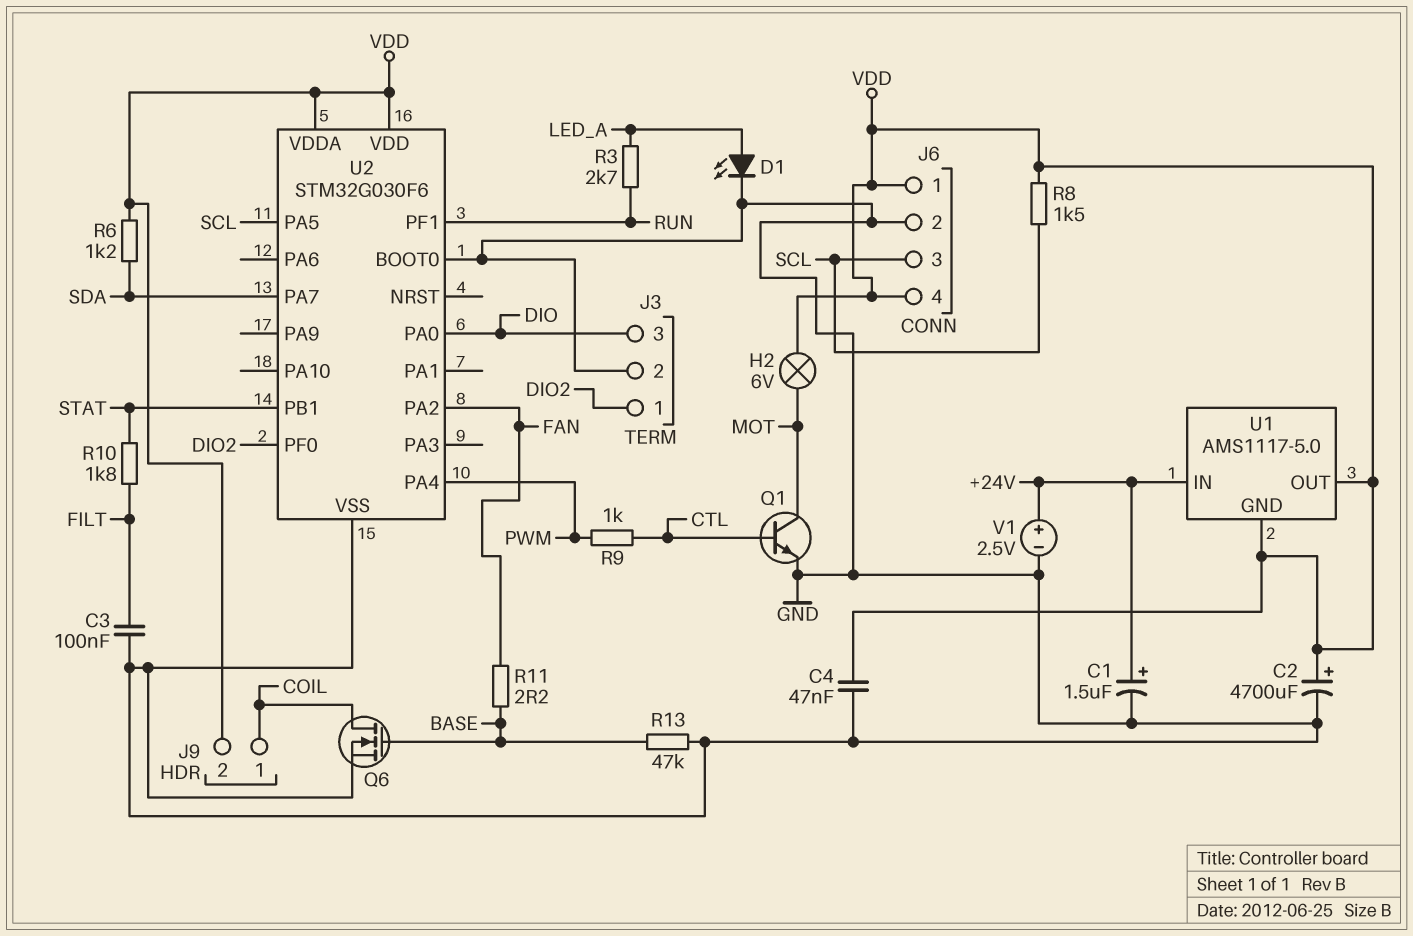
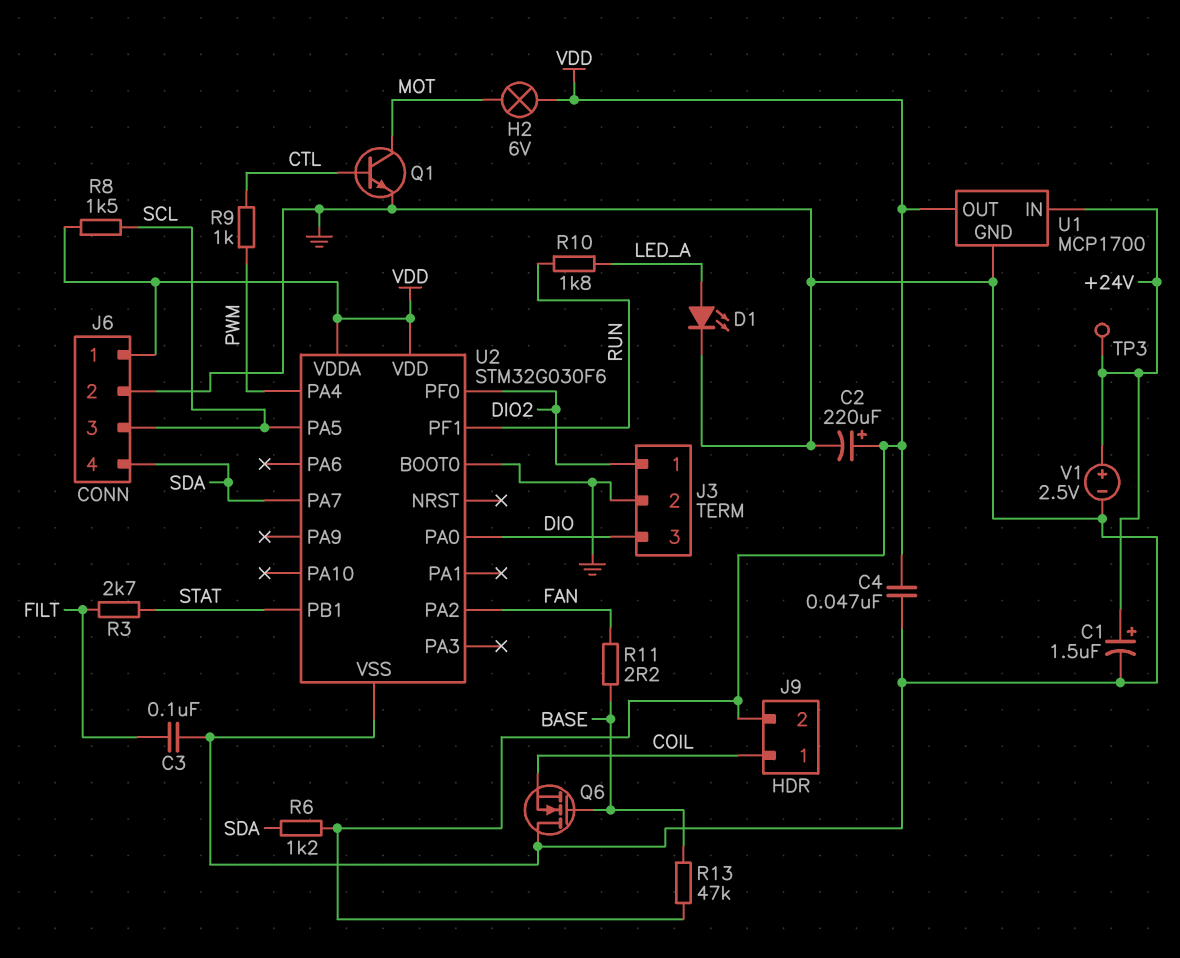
C2: 4700uF (plus VDD, minus GND) -> 220uF (plus VDD, minus GND)
J6 pin 4: VDD -> SDA
Q6: NMOS (G BASE, D COIL, S GND) -> NMOS (G BASE, D GND, S COIL)
R3: 2.7k (LED_A, RUN) -> 2.7k (FILT, STAT)
R10: 1.8k (FILT, STAT) -> 1.8k (LED_A, RUN)
R13: 47k (BASE, GND) -> 47k (BASE, VDD)
TP3: none -> test point (+24V)
U1: AMS1117-5.0 -> MCP1700
U1 pin GND: VDD -> GND

